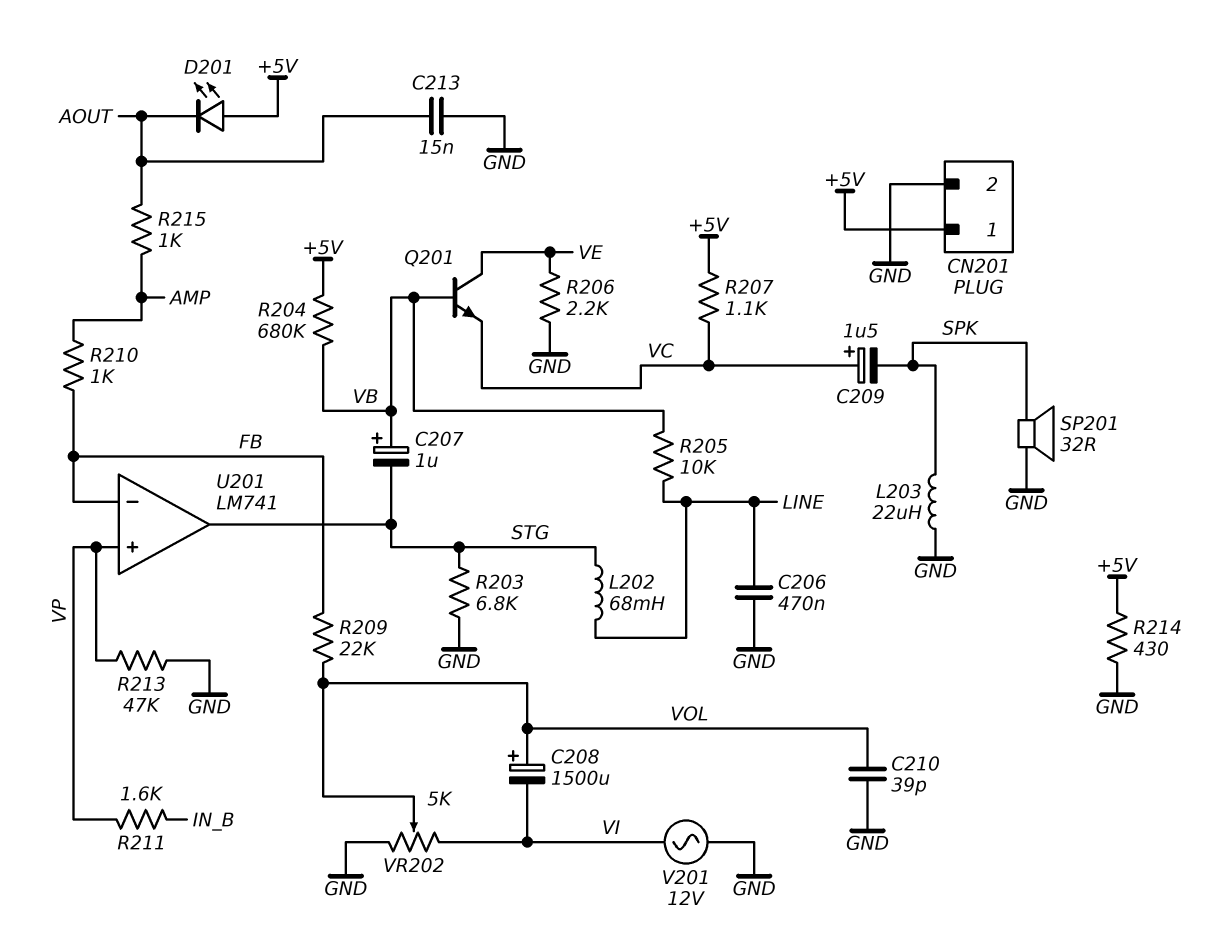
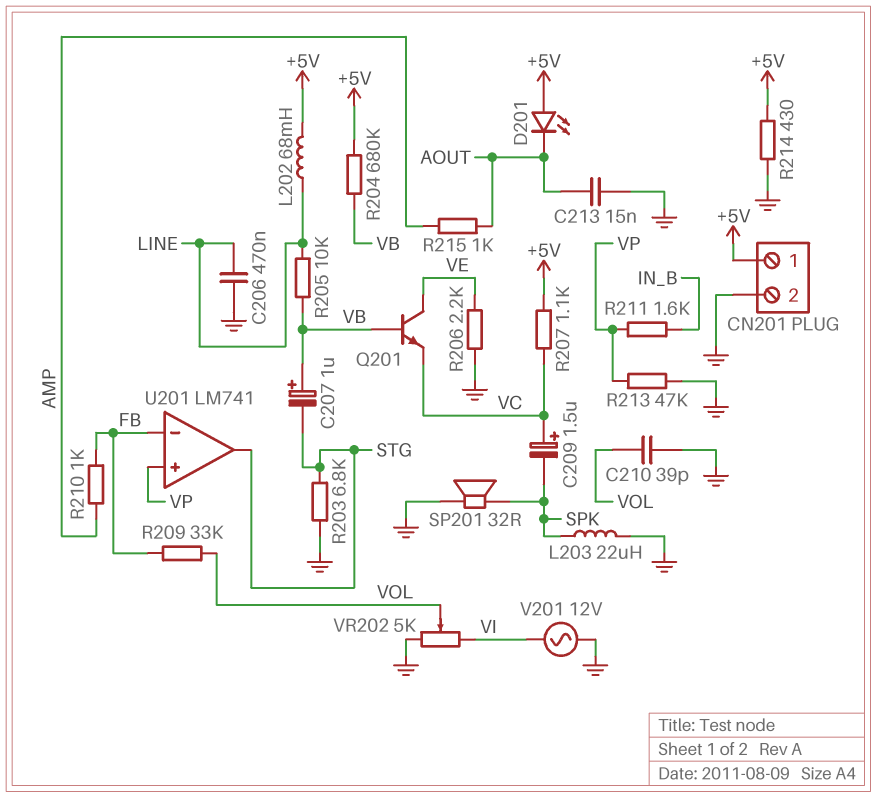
C208: 1500uF (plus VOL, minus VI) -> none
L202: 68mH (LINE, STG) -> 68mH (+5V, LINE)
R209: 22k (FB, VOL) -> 33k (FB, VOL)

